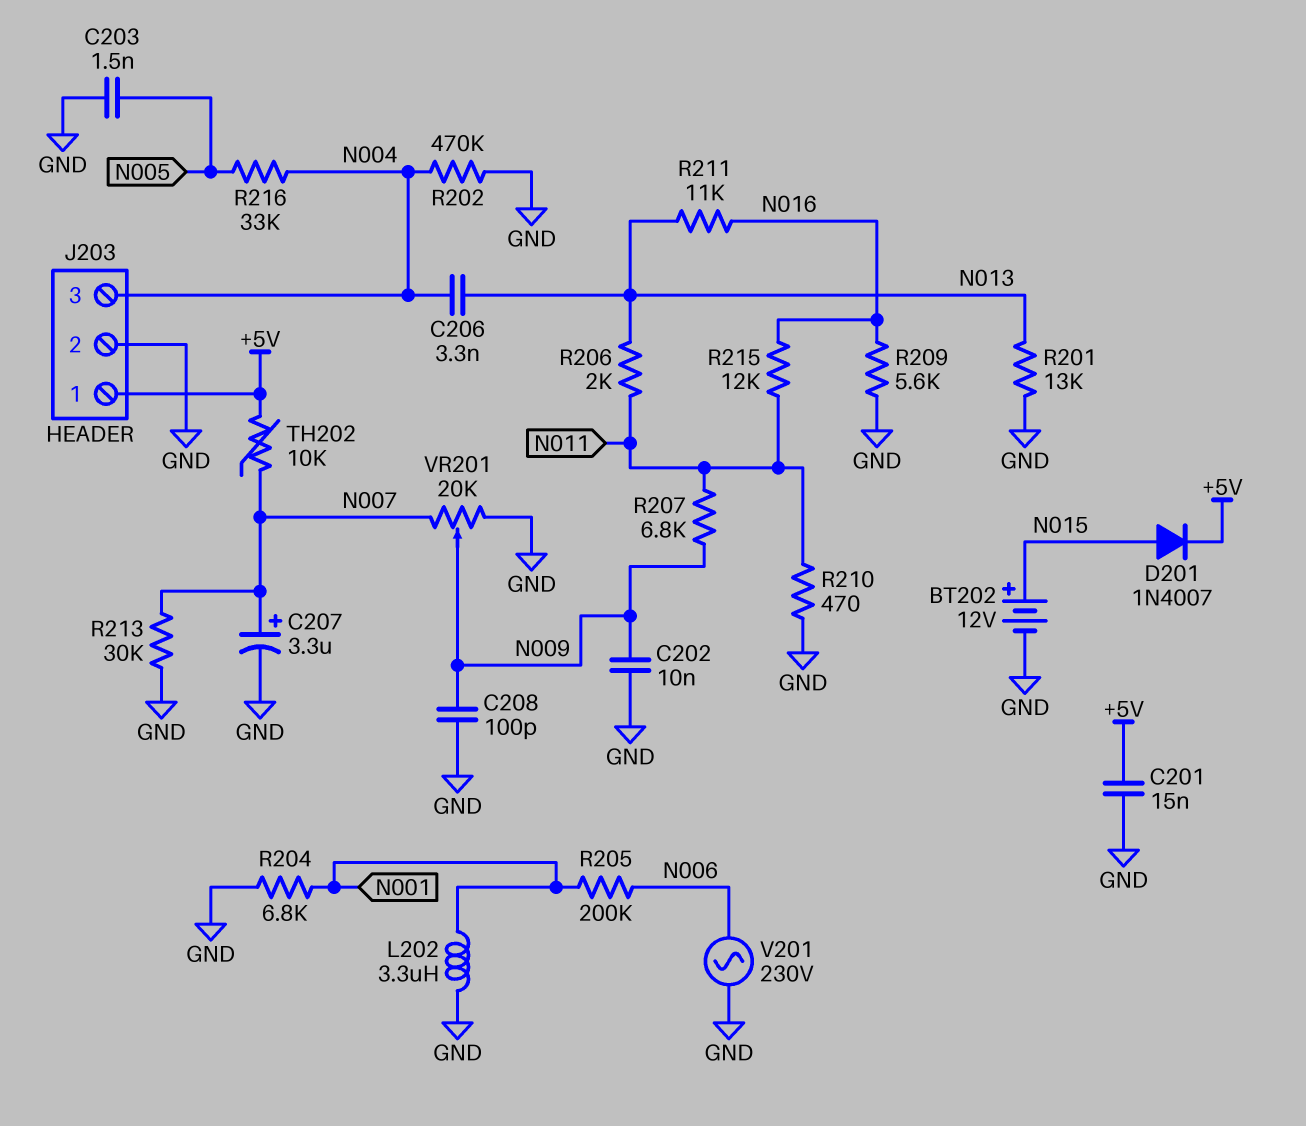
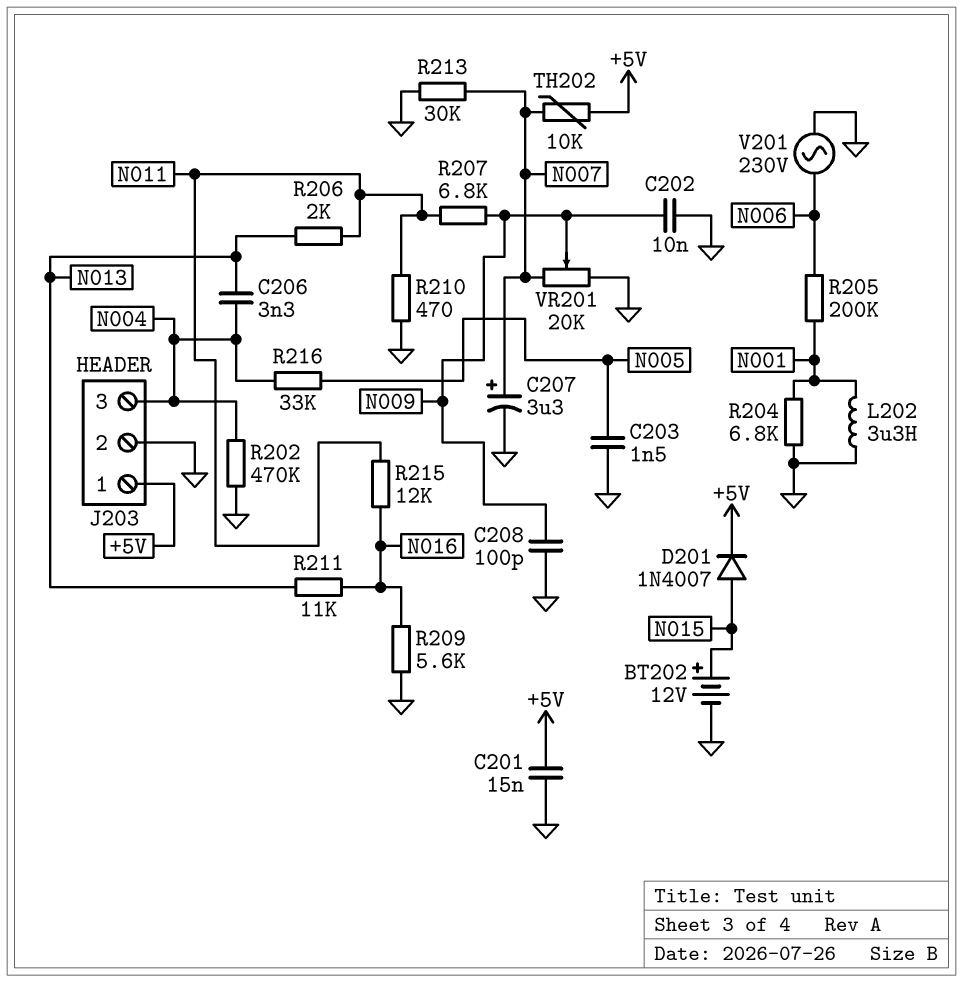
R201: 13k (GND, N013) -> none

